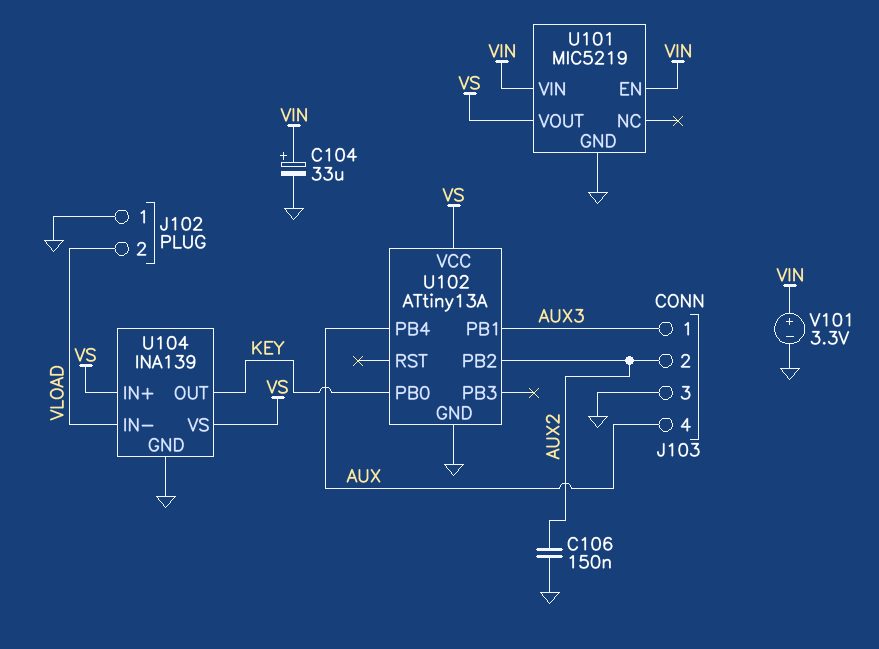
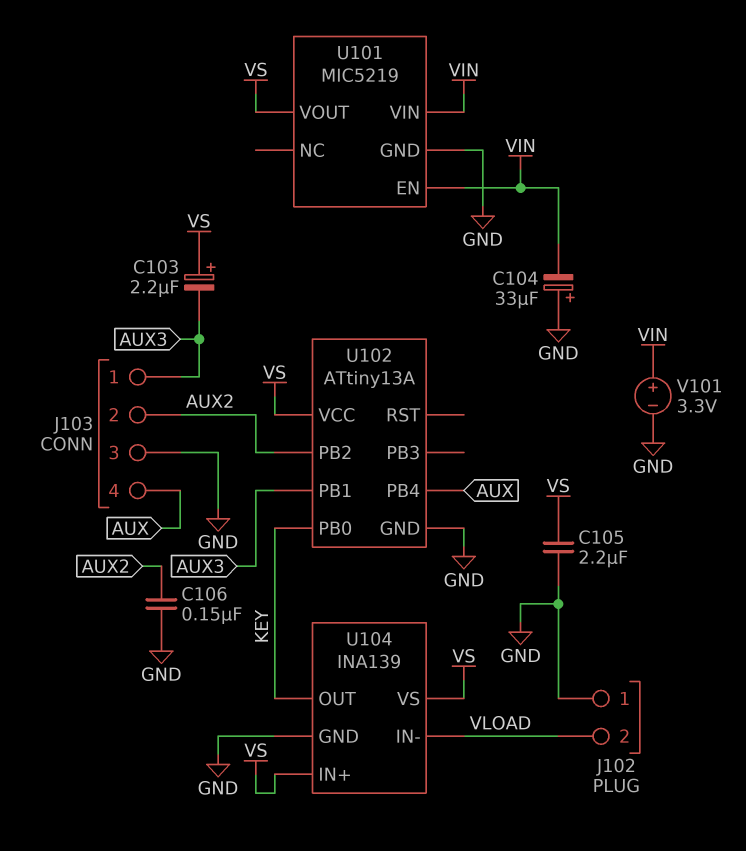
C103: none -> 2.2uF (plus VS, minus AUX3)
C104: 33uF (plus VIN, minus GND) -> 33uF (plus GND, minus VIN)
C105: none -> 2.2uF (GND, VS)

